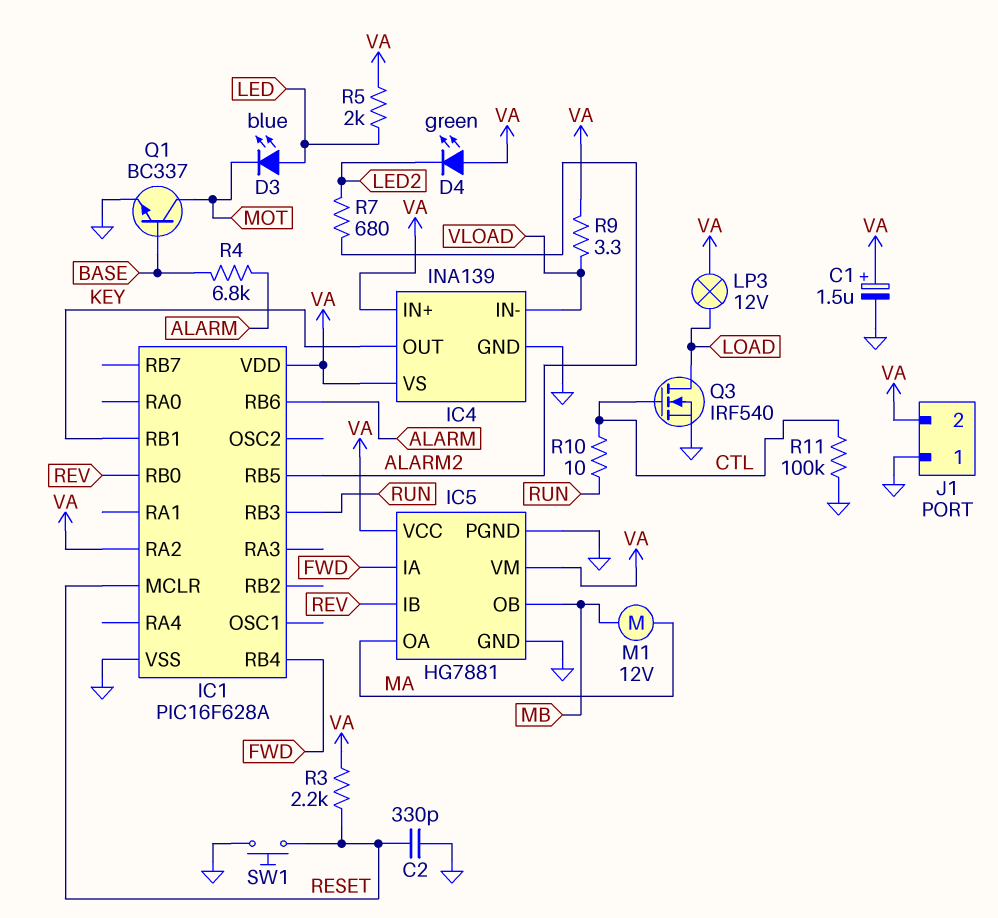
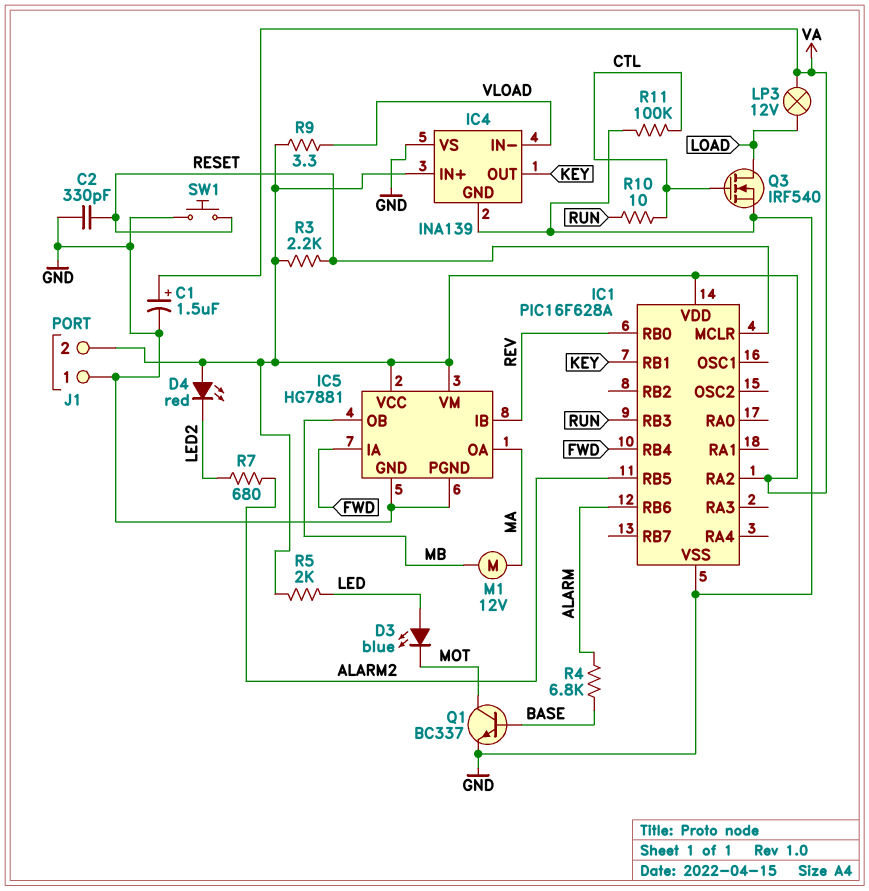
D4: LED green (A VA, K LED2) -> LED red (A VA, K LED2)
IC4 pin VS: VA -> GND

